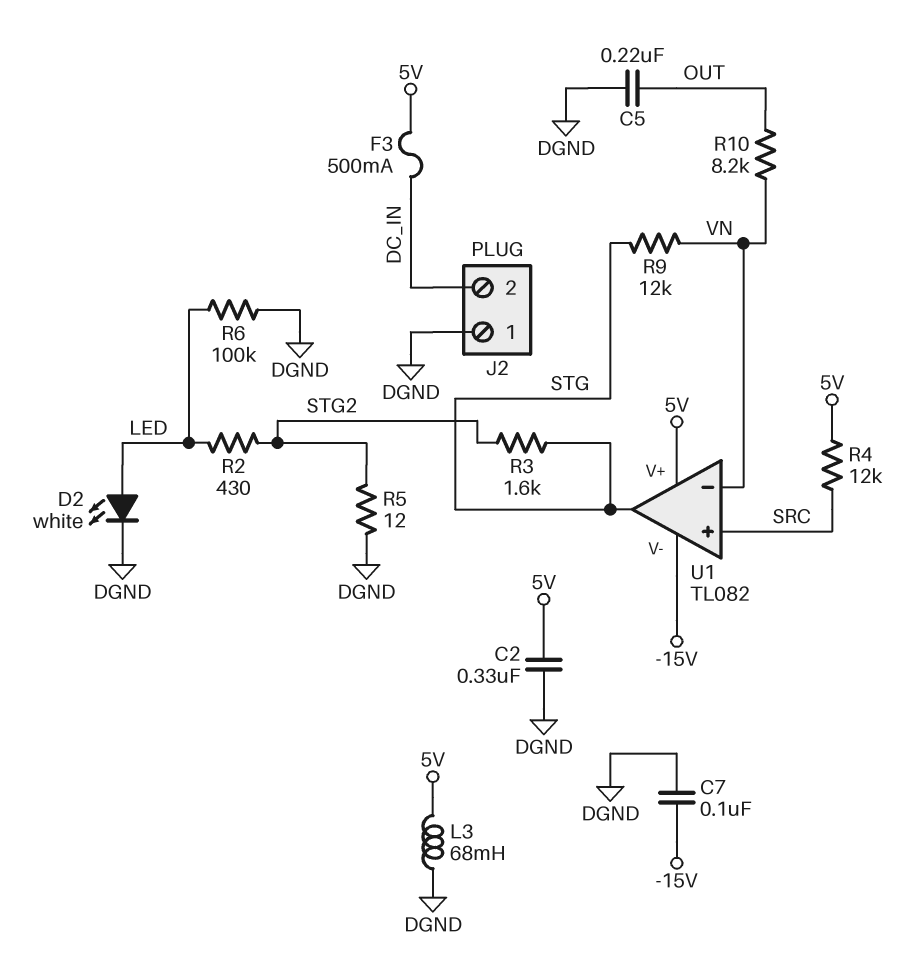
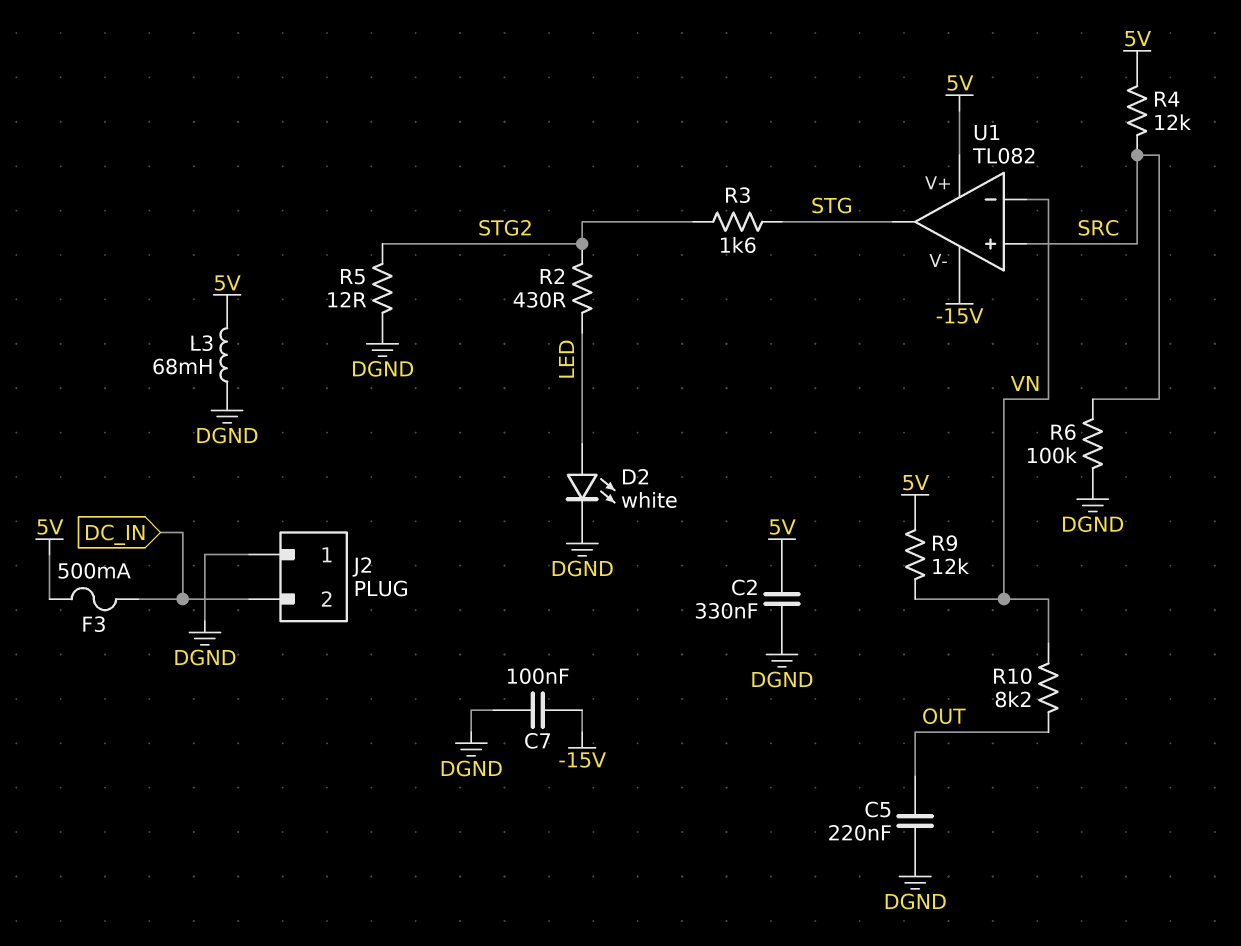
R6: 100k (DGND, LED) -> 100k (DGND, SRC)
R9: 12k (STG, VN) -> 12k (5V, VN)

